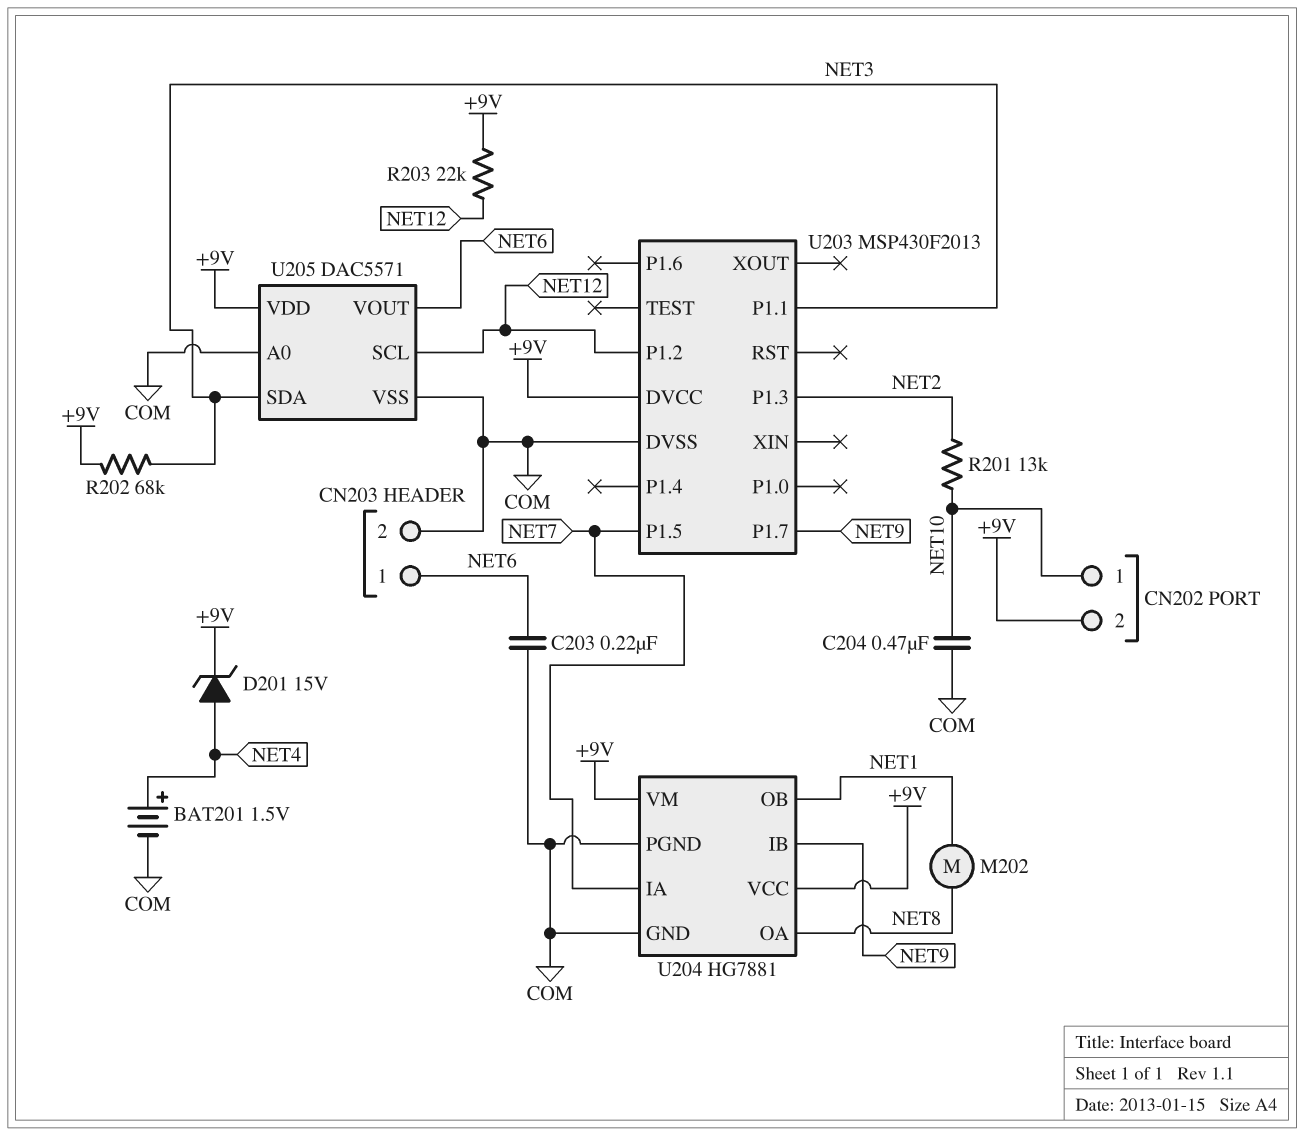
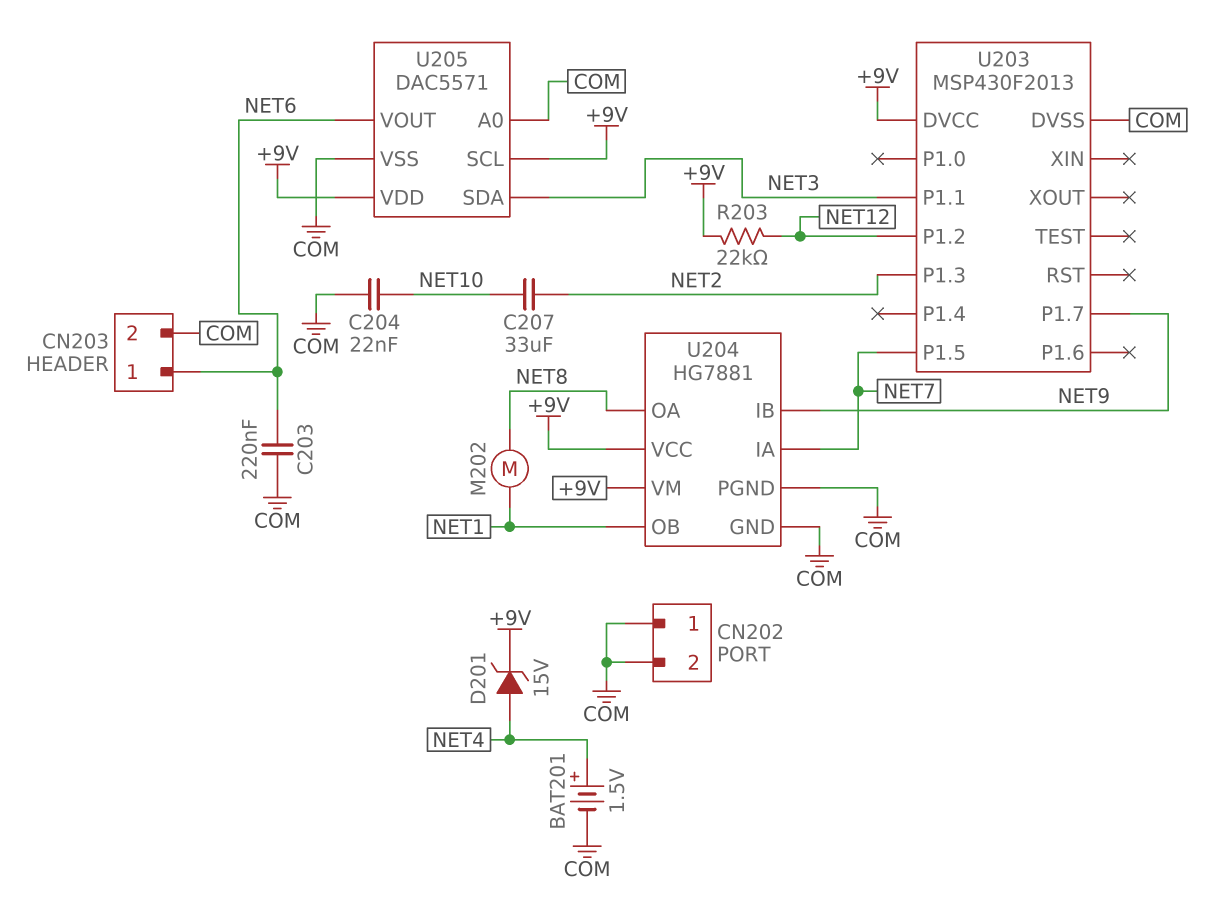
C204: 470nF (COM, NET10) -> 22nF (COM, NET10)
C207: none -> 33uF (NET2, NET10)
CN202 pin 1: NET10 -> COM
CN202 pin 2: +9V -> COM
R201: 13k (NET2, NET10) -> none
R202: 68k (+9V, NET3) -> none
U205 pin SCL: NET12 -> +9V

